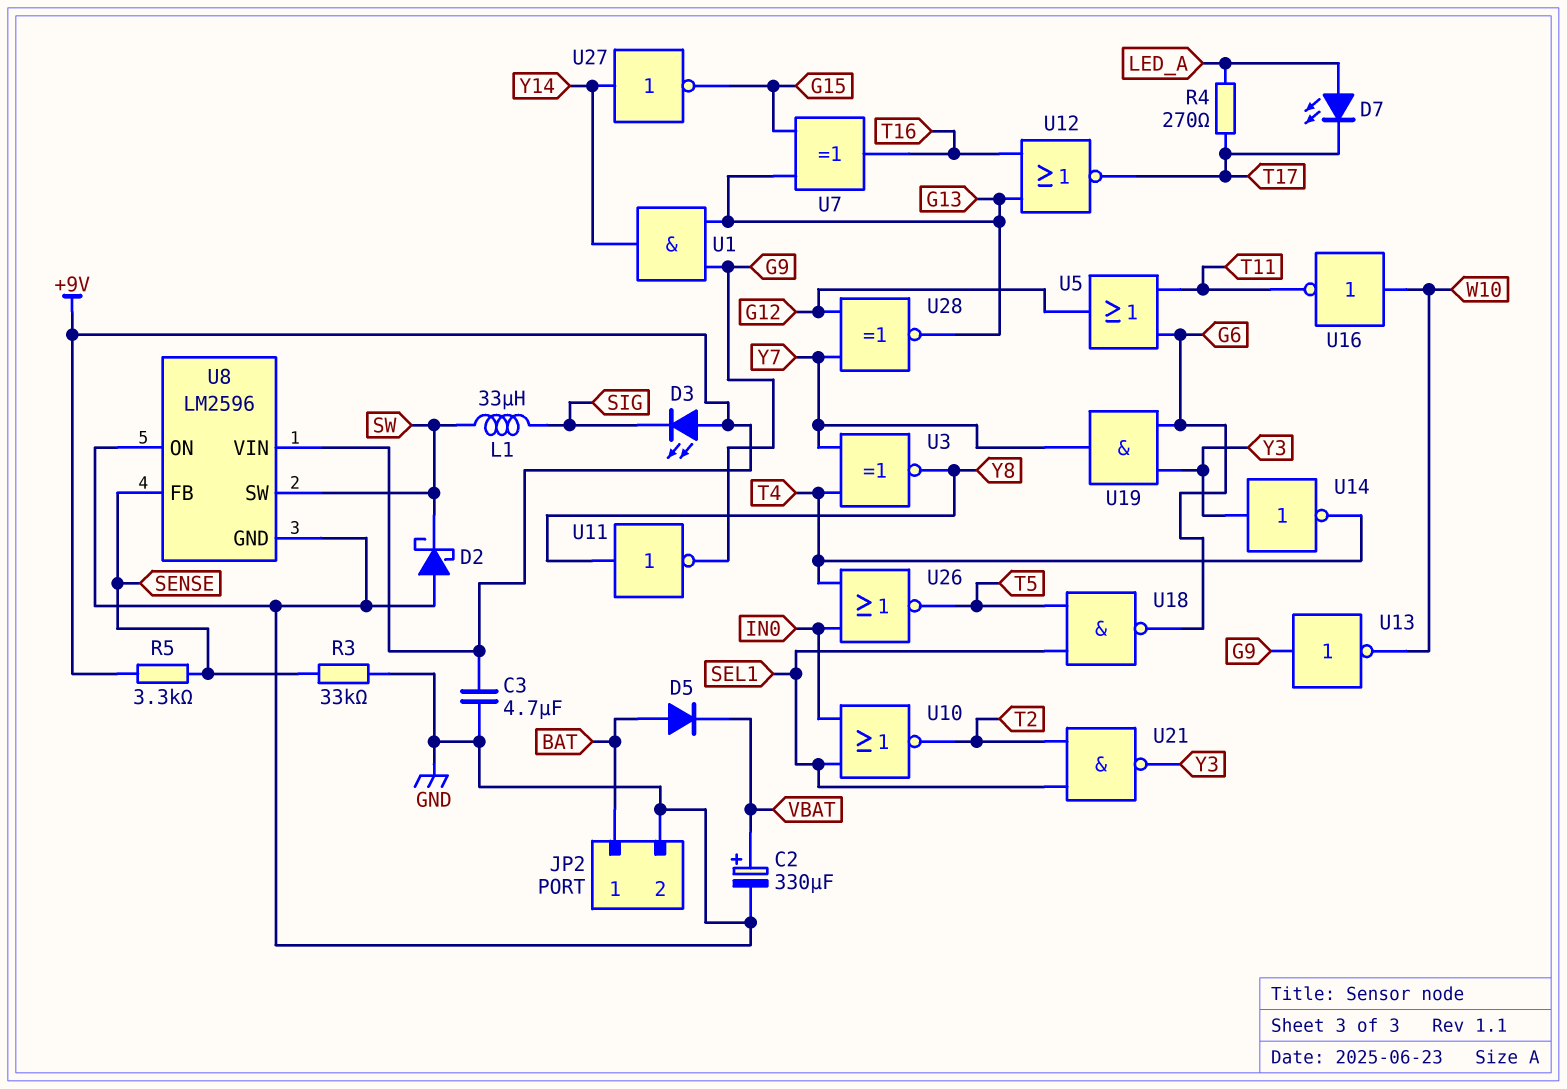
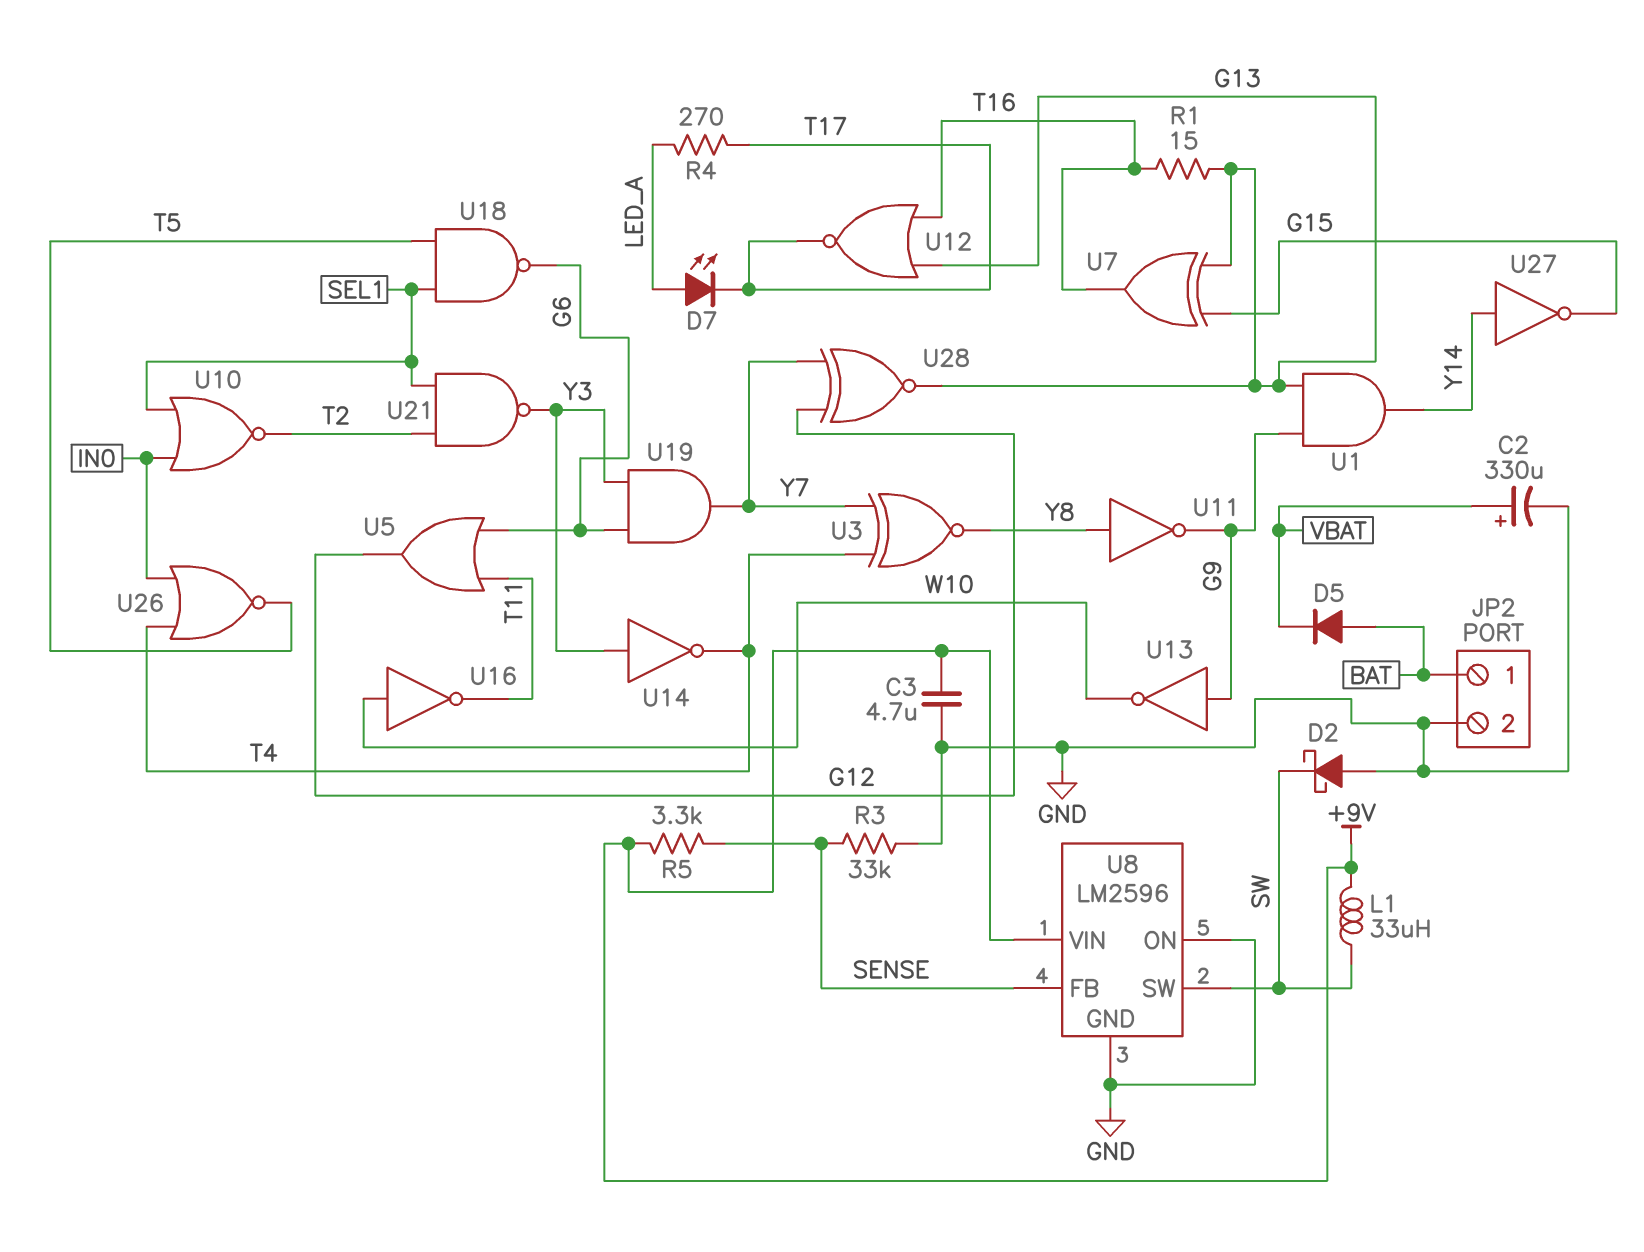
D3: LED (A +9V, K SIG) -> none
L1: 33uH (SIG, SW) -> 33uH (+9V, SW)
R1: none -> 15 (G13, T16)

